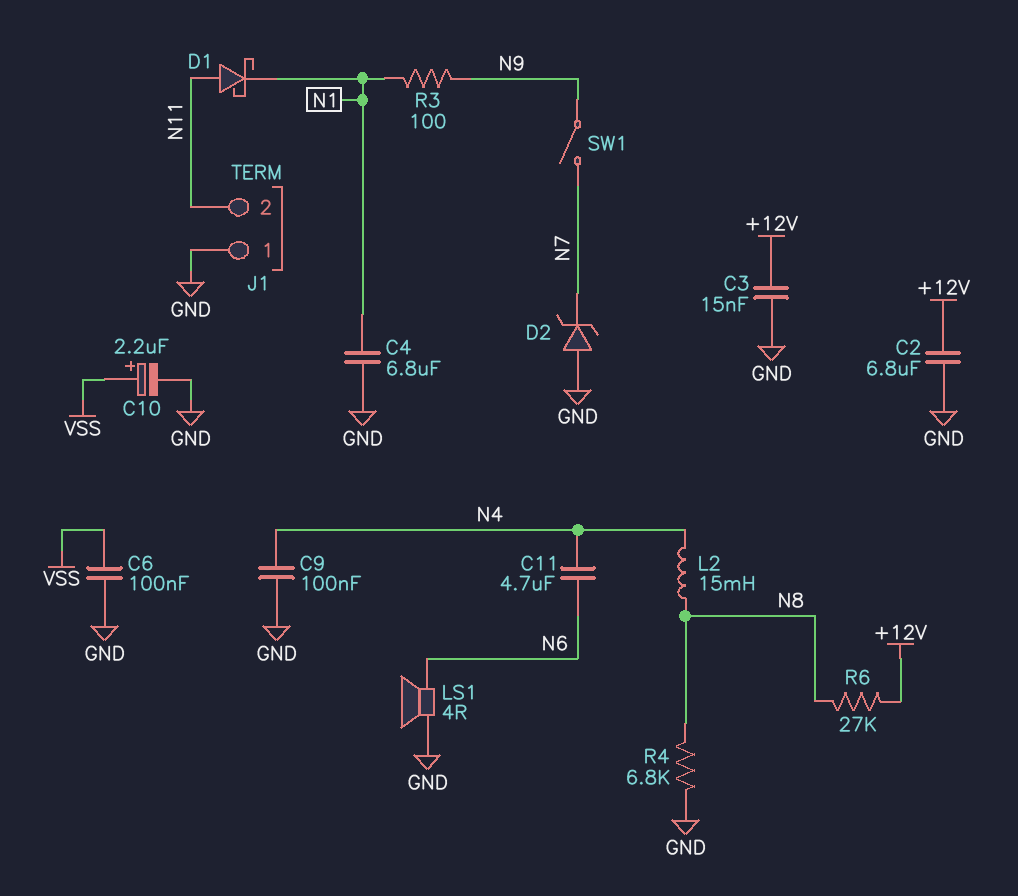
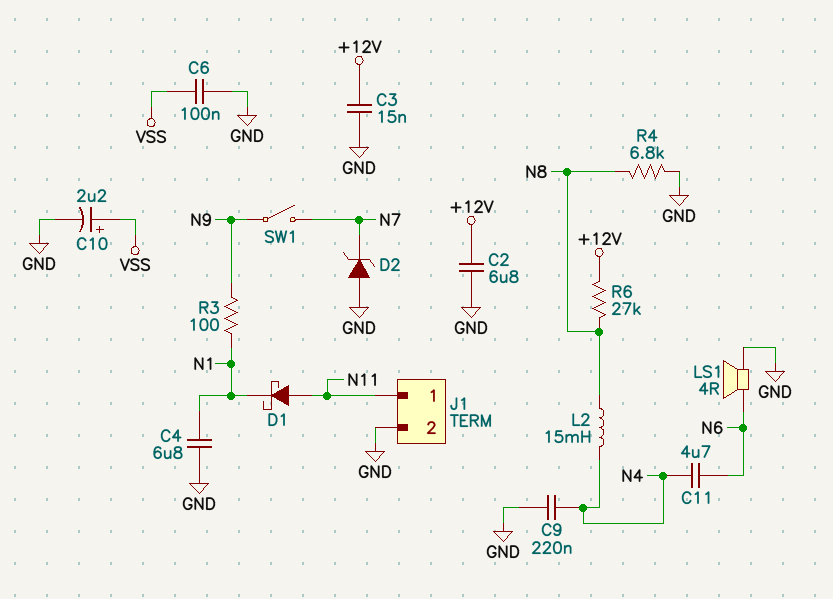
C9: 100nF (GND, N4) -> 220nF (GND, N4)
J1 pin 1: GND -> N11
J1 pin 2: N11 -> GND

